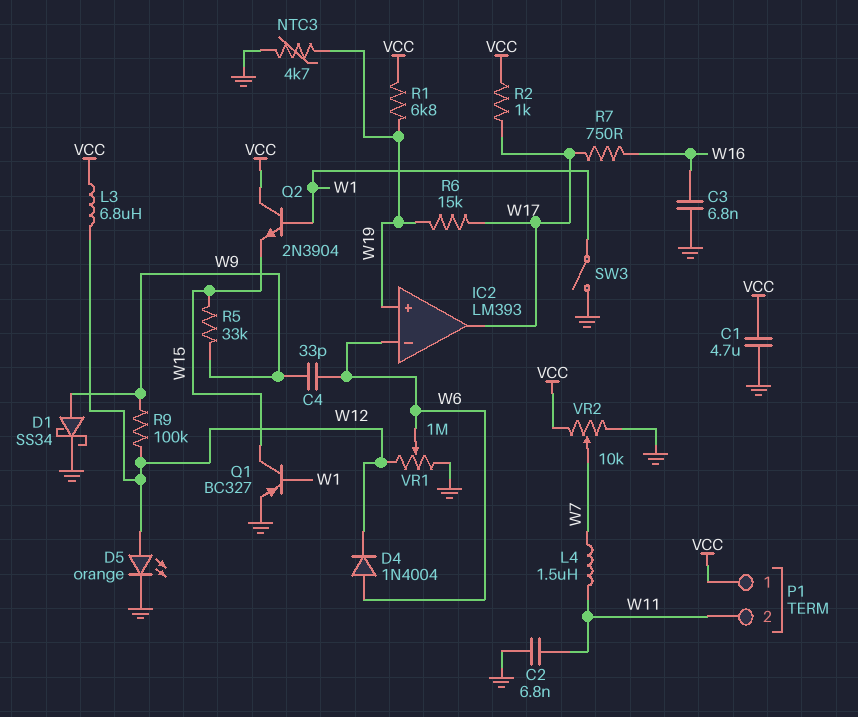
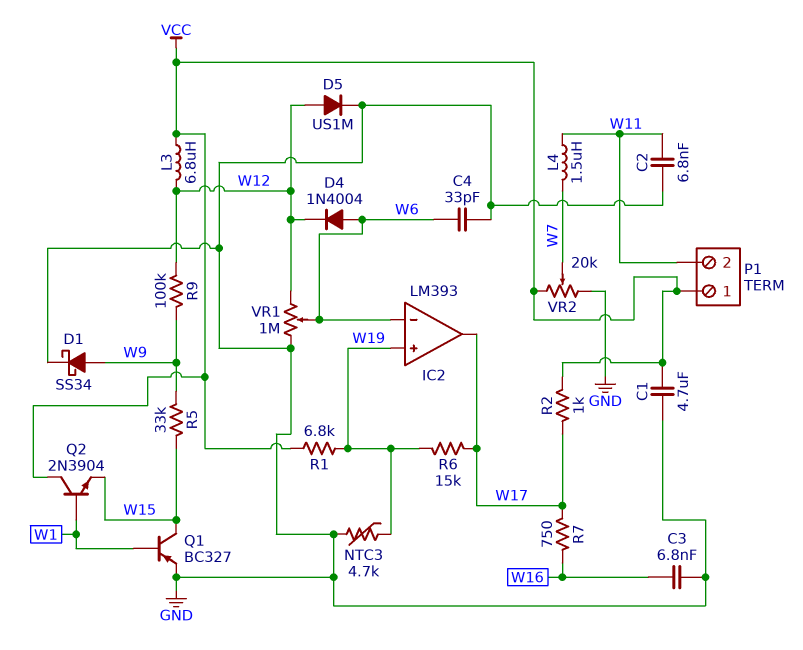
C4: 33pF (W6, W9) -> 33pF (GND, W6)
D5: LED orange (A W12, K GND) -> diode US1M (A W12, K GND)
SW3: switch (GND, W1) -> none
VR2: 10k (GND, VCC, wiper W7) -> 20k (GND, VCC, wiper W7)

